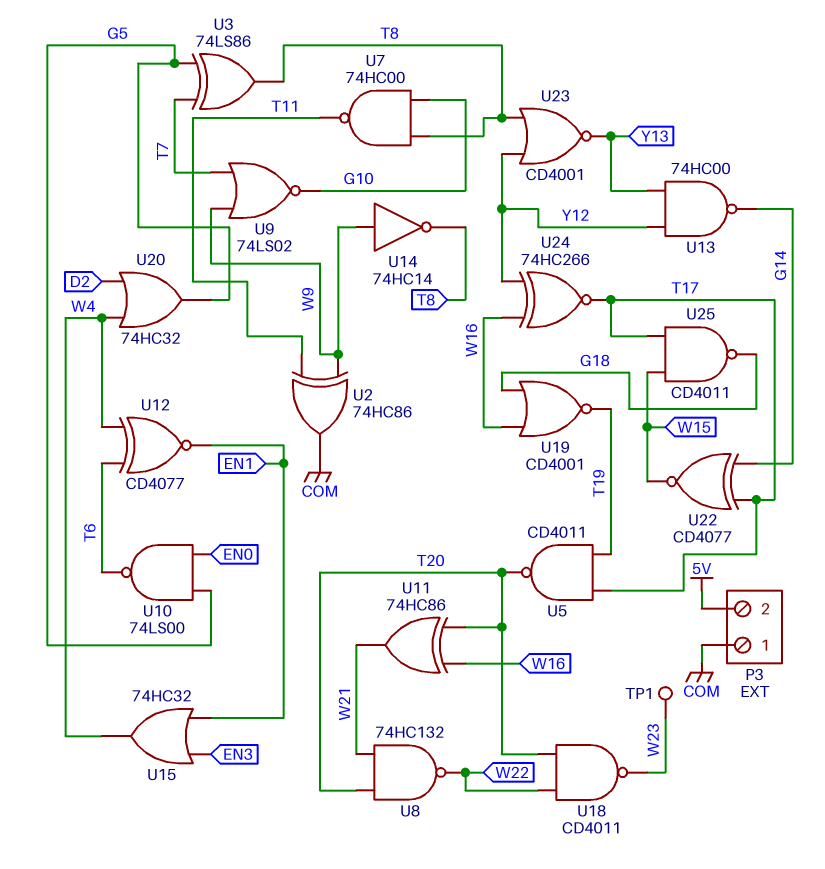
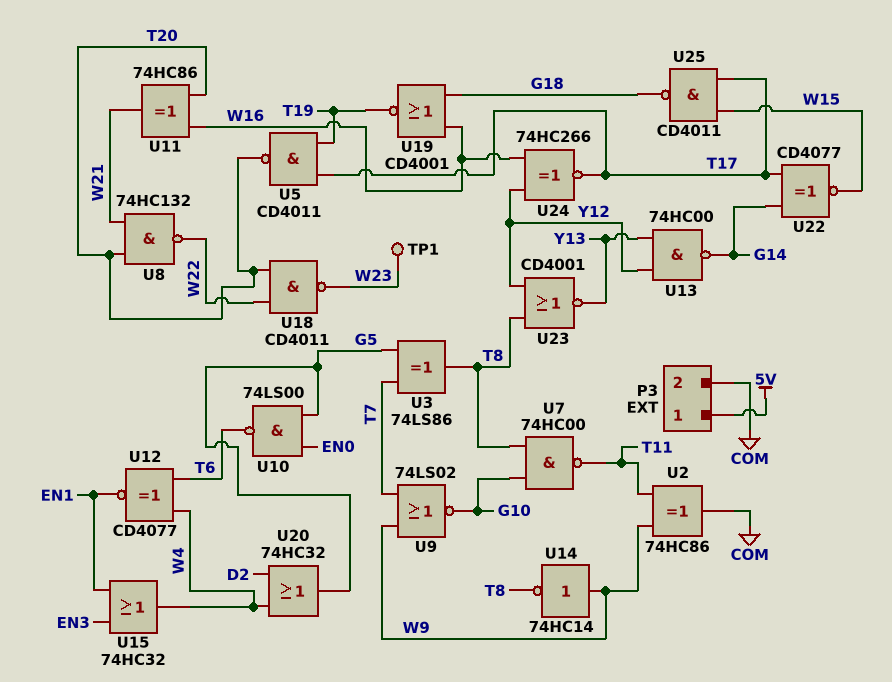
P3 pin 1: COM -> 5V
P3 pin 2: 5V -> COM

